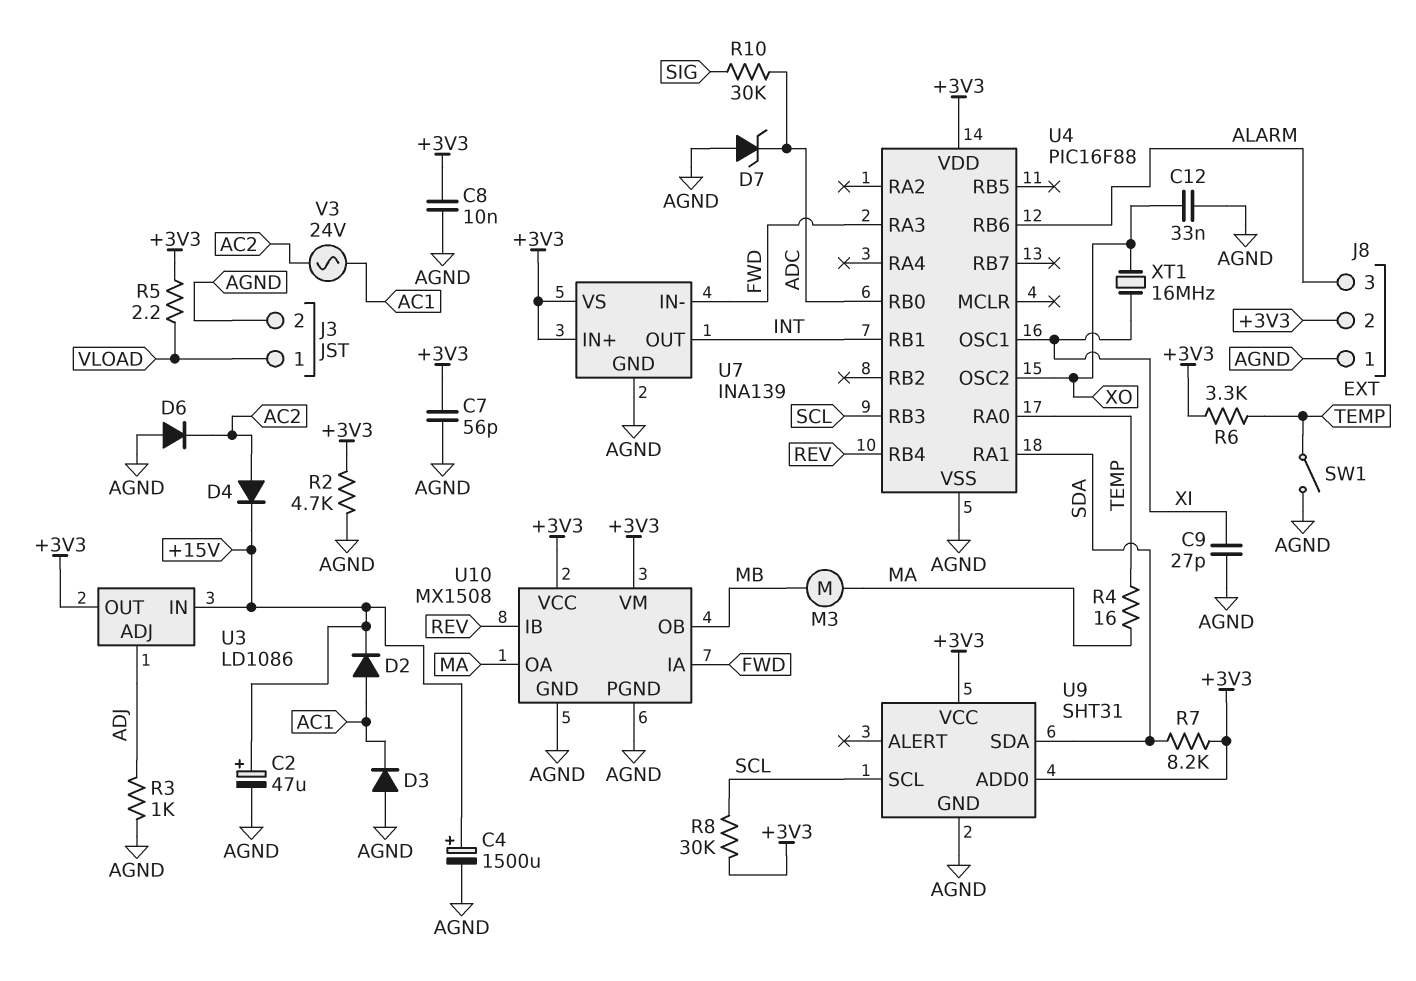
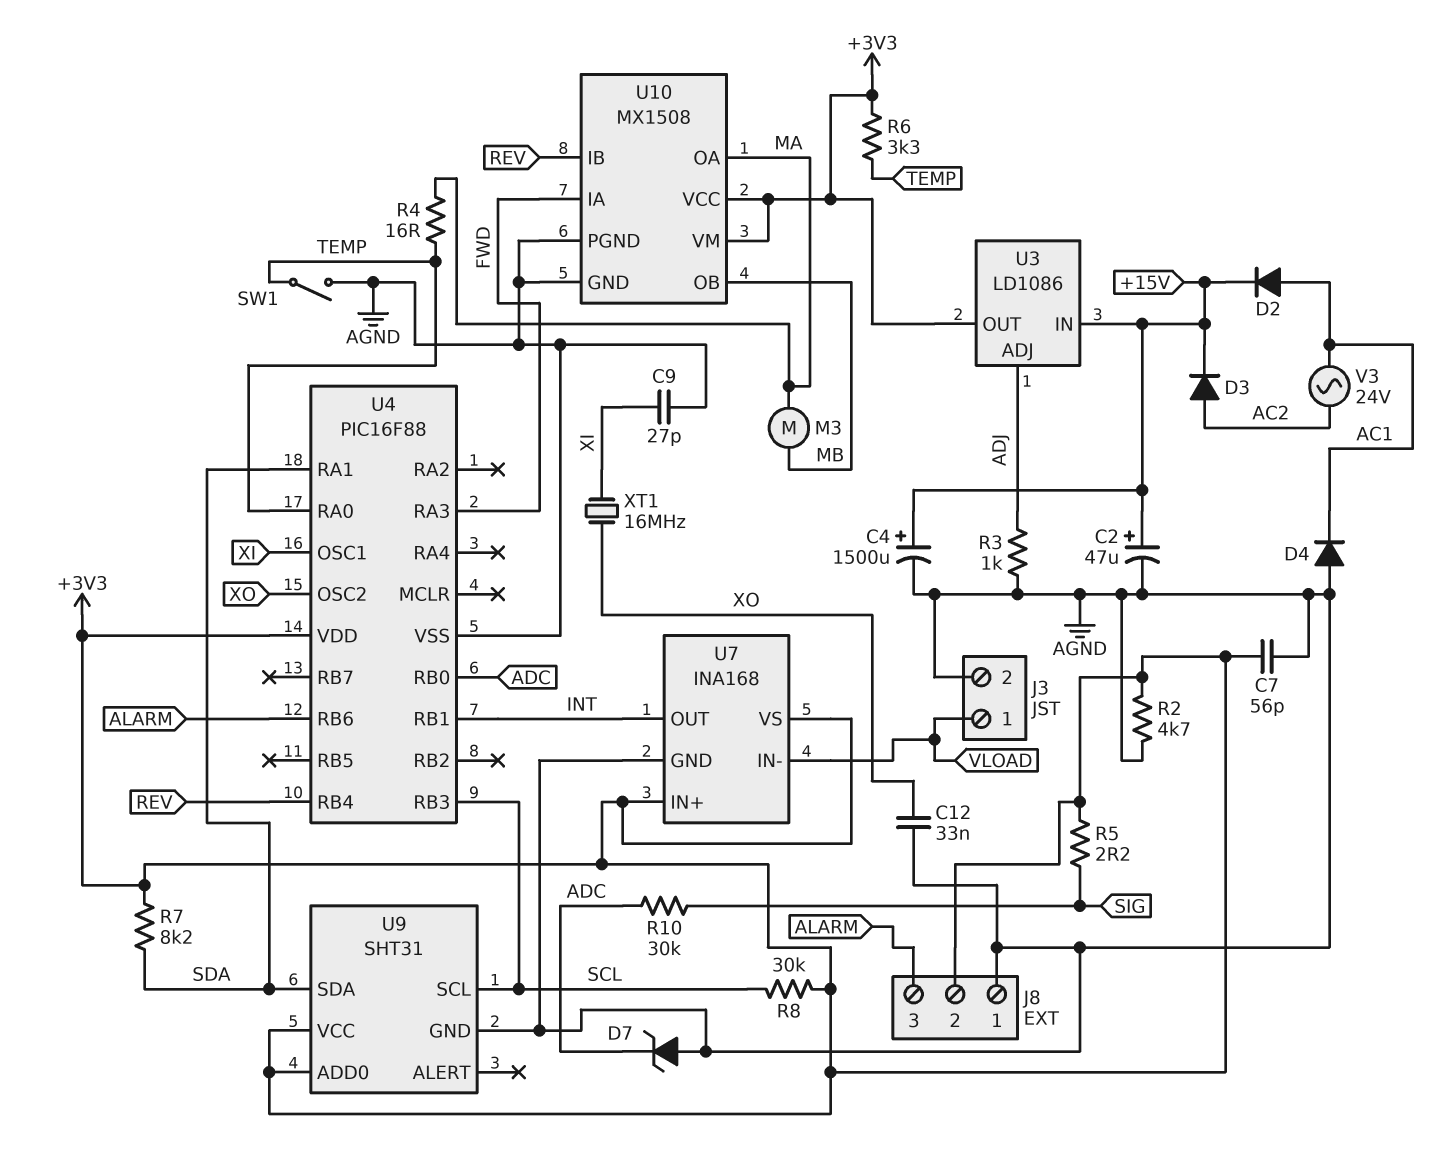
C8: 10nF (+3V3, AGND) -> none
D3: diode (A AGND, K AC1) -> diode (A AC2, K +15V)
D4: diode (A AC2, K +15V) -> diode (A AGND, K AC1)
D6: diode (A AGND, K AC2) -> none
R5: 2.2 (+3V3, VLOAD) -> 2.2 (+3V3, SIG)
U7: INA139 -> INA168
U7 pin IN-: FWD -> VLOAD

